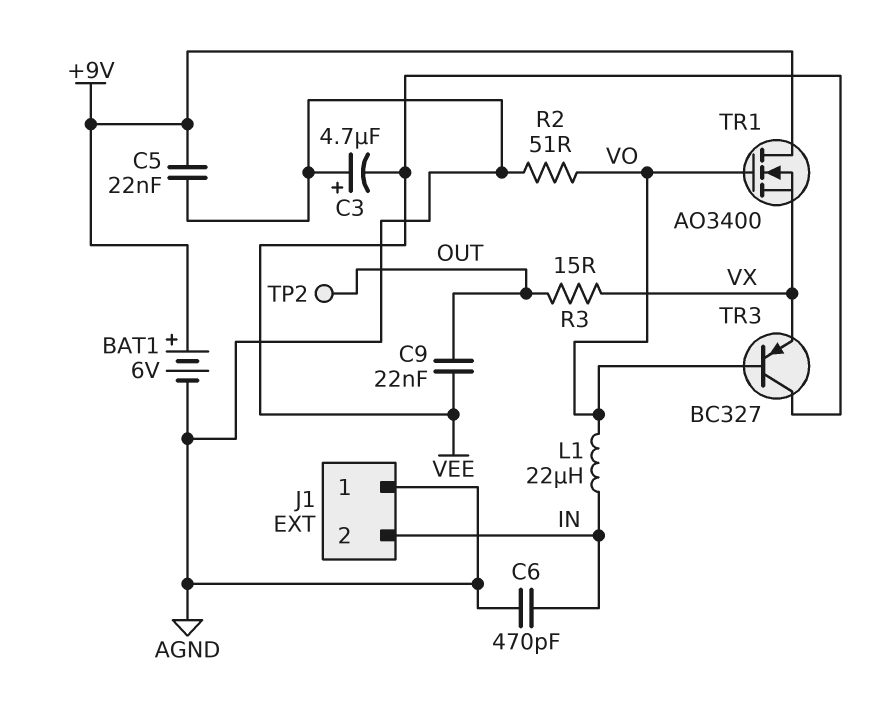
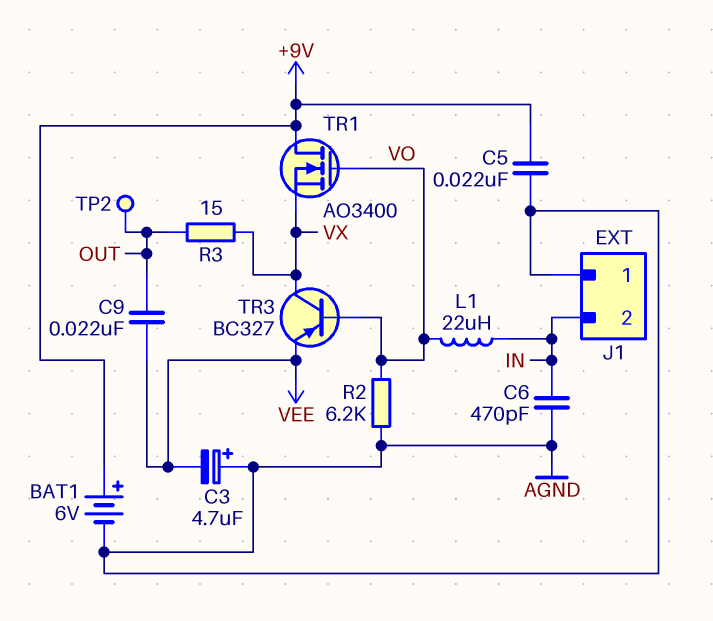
R2: 51 (AGND, VO) -> 6.2k (AGND, VO)
TR3: PNP BC327 (B VO, C VEE, E VX) -> PNP BC327 (B VO, C VX, E VEE)

